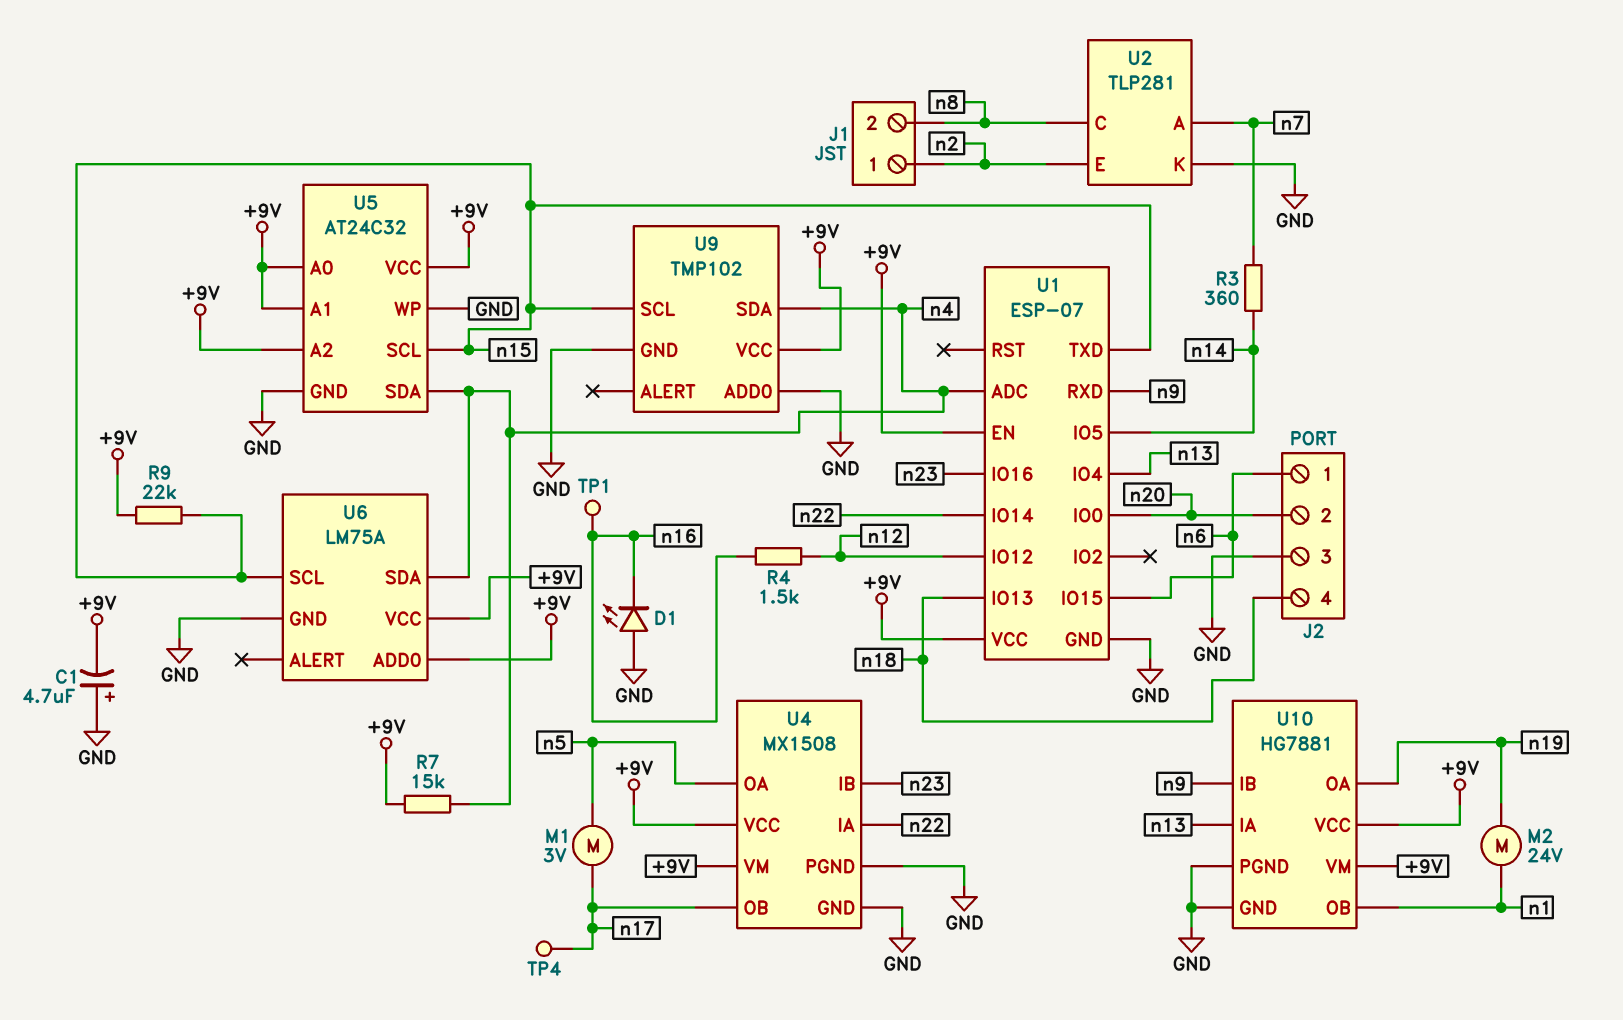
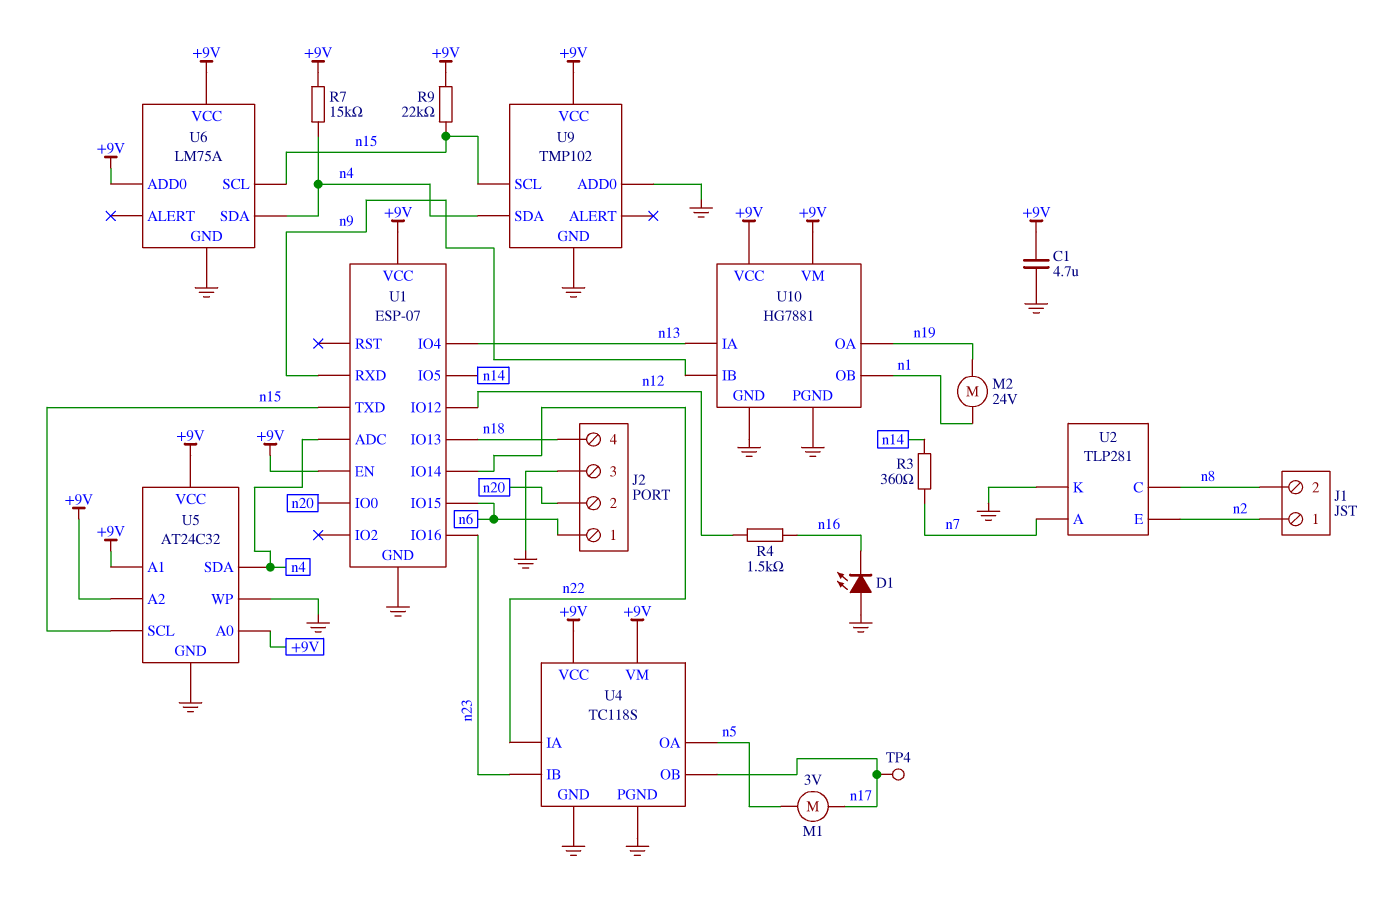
C1: 4.7uF (plus GND, minus +9V) -> 4.7uF (+9V, GND)
TP1: test point (n16) -> none
U4: MX1508 -> TC118S

